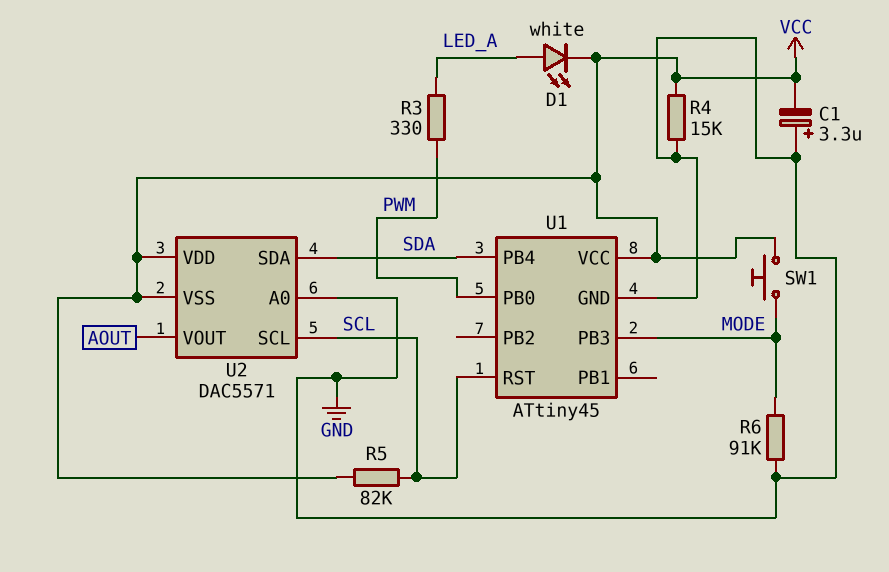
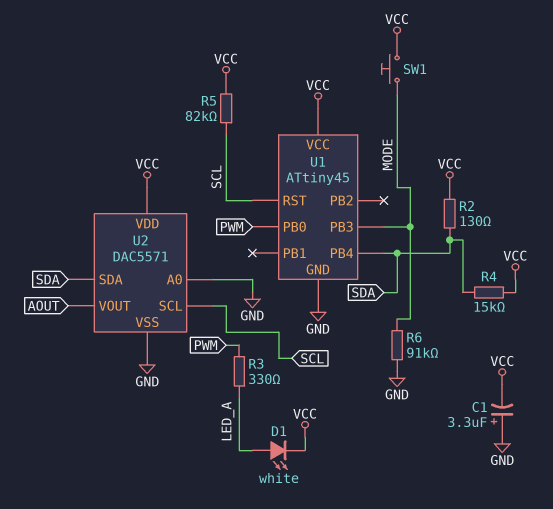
R2: none -> 130 (SDA, VCC)
R4: 15k (GND, VCC) -> 15k (SDA, VCC)
U2 pin VSS: VCC -> GND

